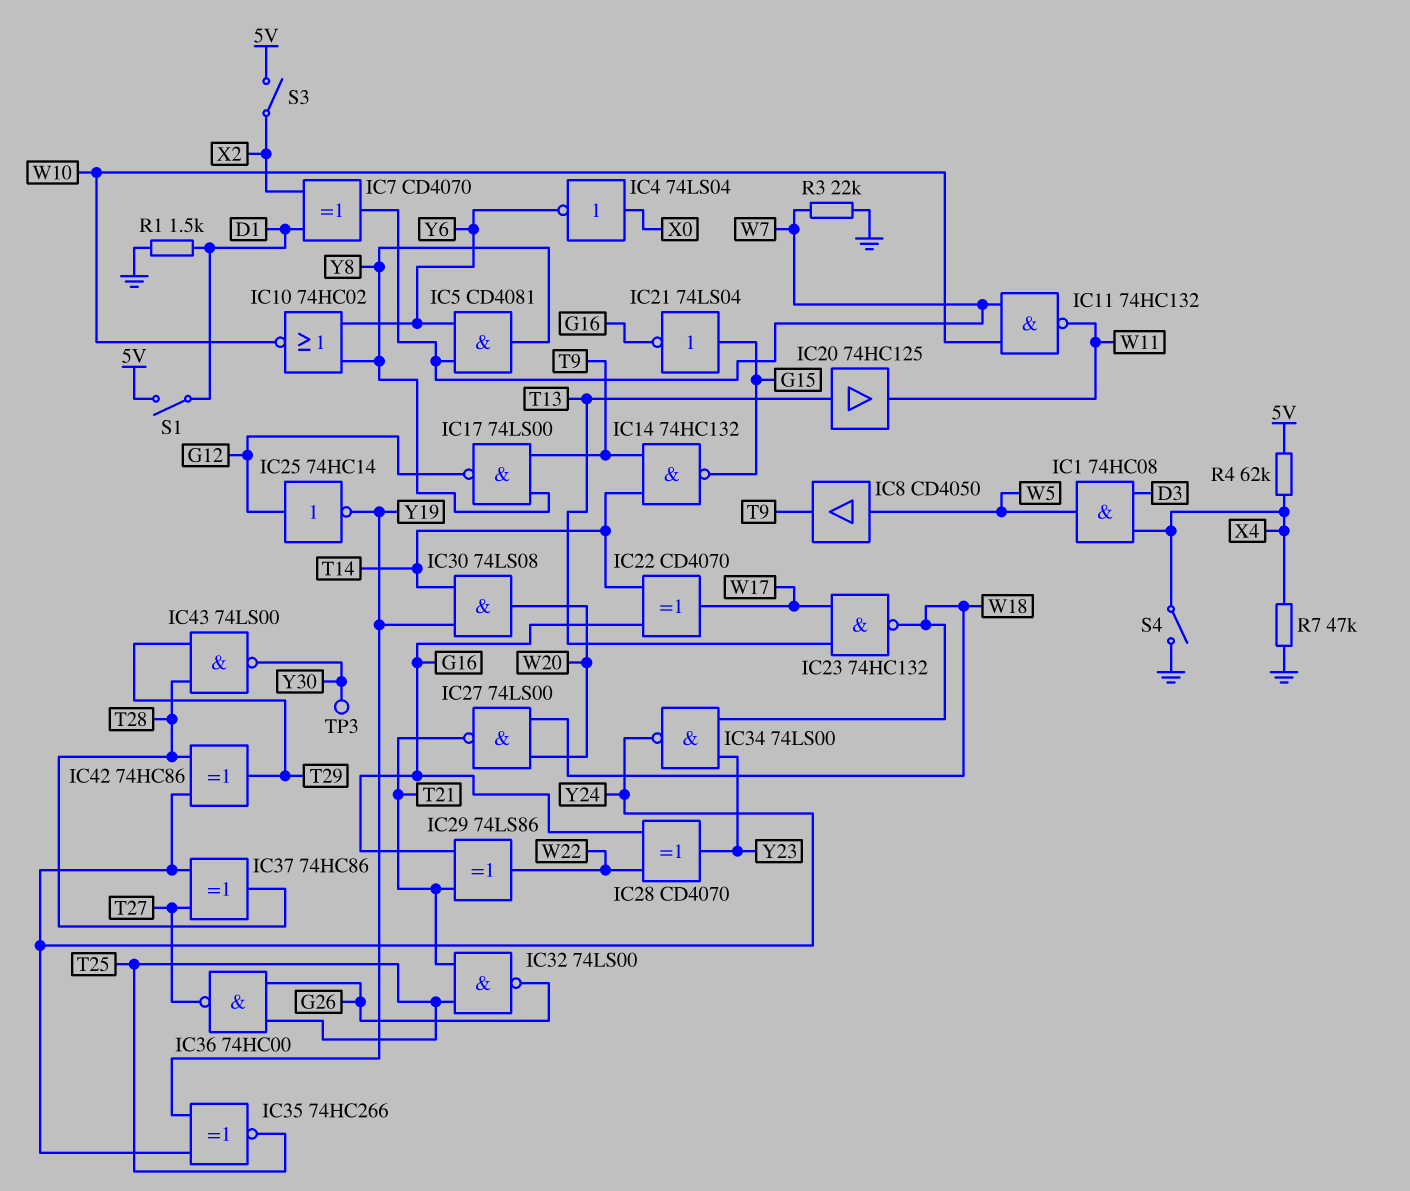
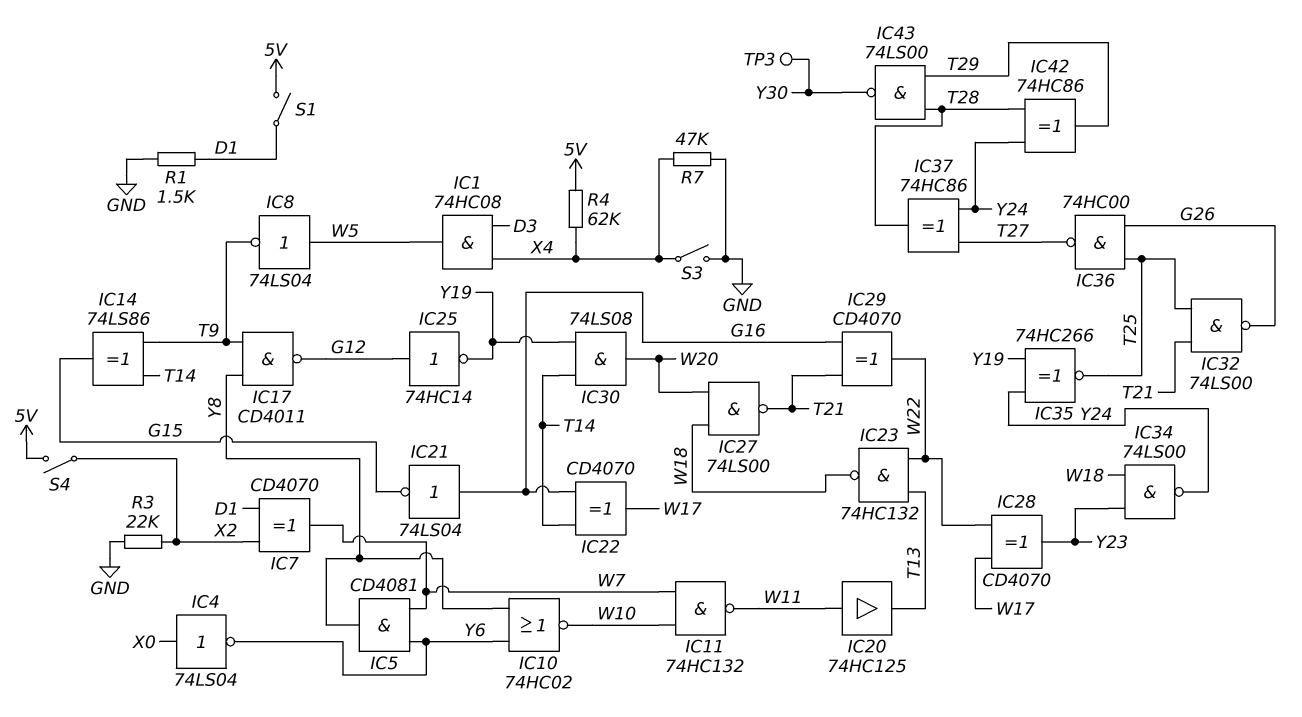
IC8: buffer CD4050 (in W5, out T9) -> NOT 74LS04 (in W5, out T9)
IC14: NAND 74HC132 (in T9, in T14, out G15) -> XOR 74LS86 (in T9, in T14, out G15)
IC17: NAND 74LS00 (in T9, in Y8, out G12) -> NAND CD4011 (in T9, in Y8, out G12)
IC20: buffer 74HC125 (in T13, out W11) -> buffer 74HC125 (in W11, out T13)
IC21: NOT 74LS04 (in G15, out G16) -> NOT 74LS04 (in G16, out G15)
IC23: NAND 74HC132 (in T13, in W17, out W18) -> NAND 74HC132 (in T13, in W22, out W18)
IC28: XOR CD4070 (in G16, in W22, out Y23) -> XOR CD4070 (in W17, in W22, out Y23)
IC29: XOR 74LS86 (in G16, in T21, out W22) -> XOR CD4070 (in G16, in T21, out W22)
R3: 22k (GND, W7) -> 22k (GND, X2)
S3: switch (5V, X2) -> switch (GND, X4)
S4: switch (GND, X4) -> switch (5V, X2)

